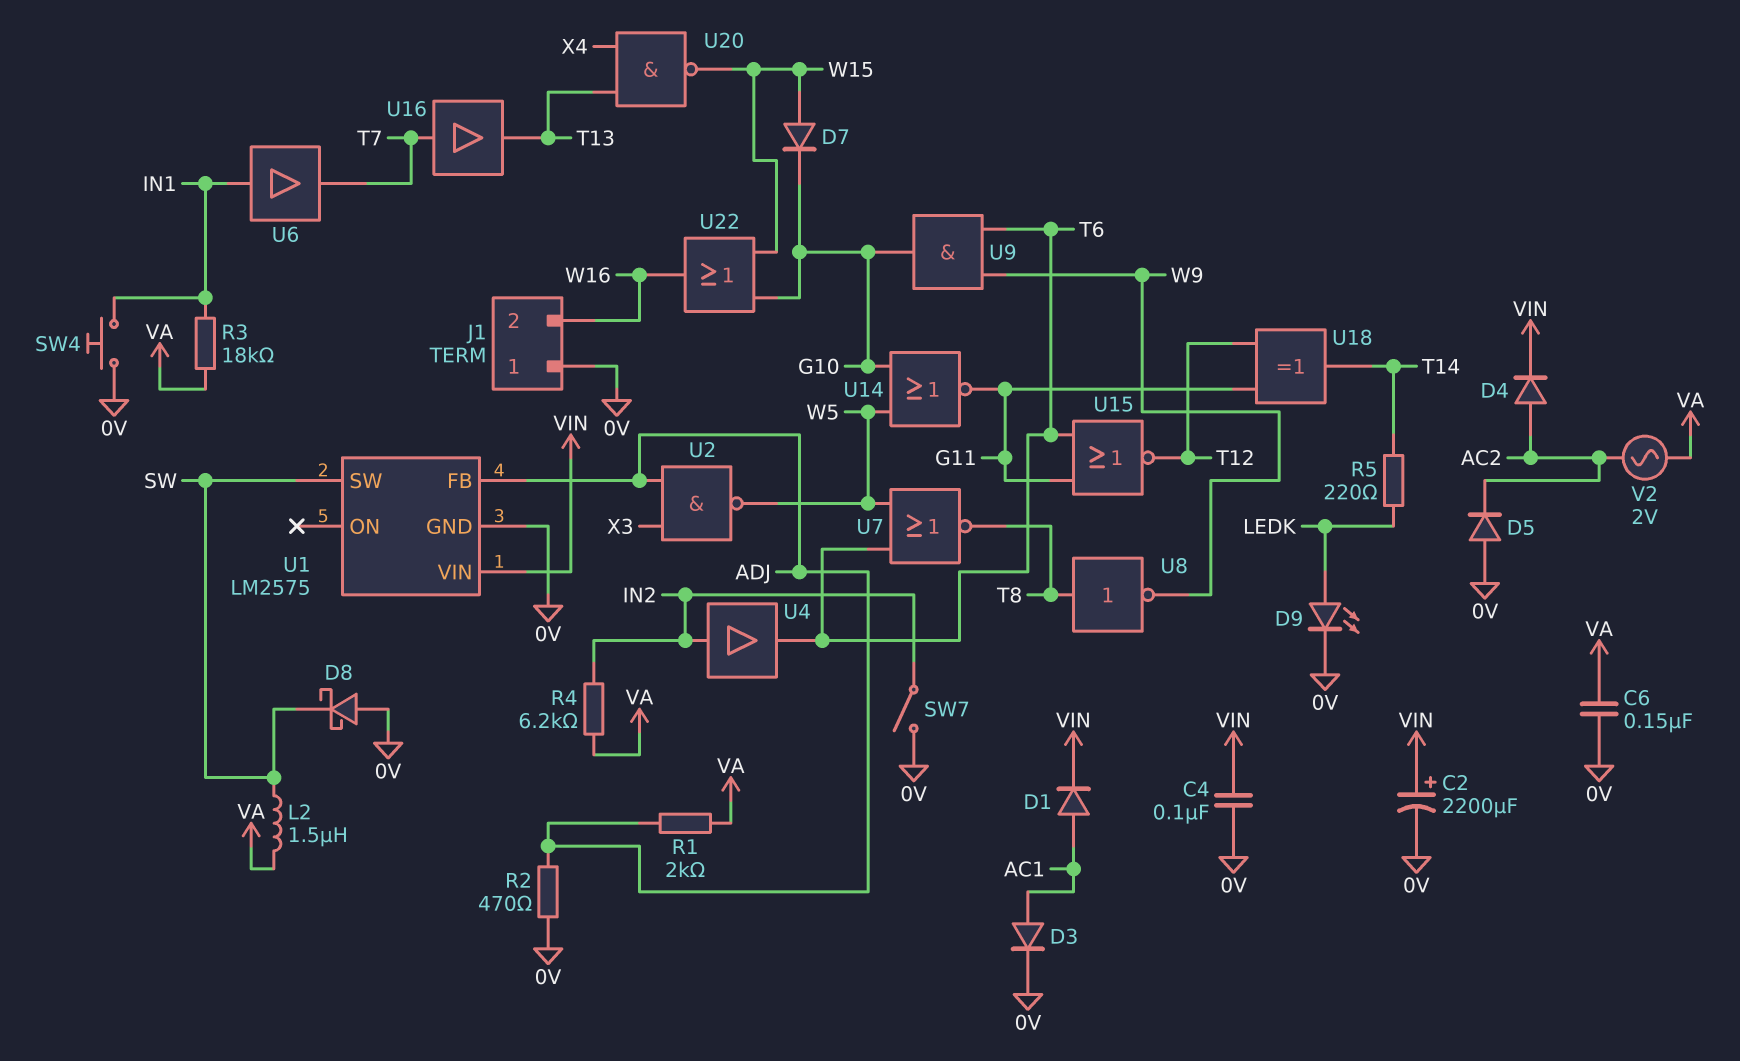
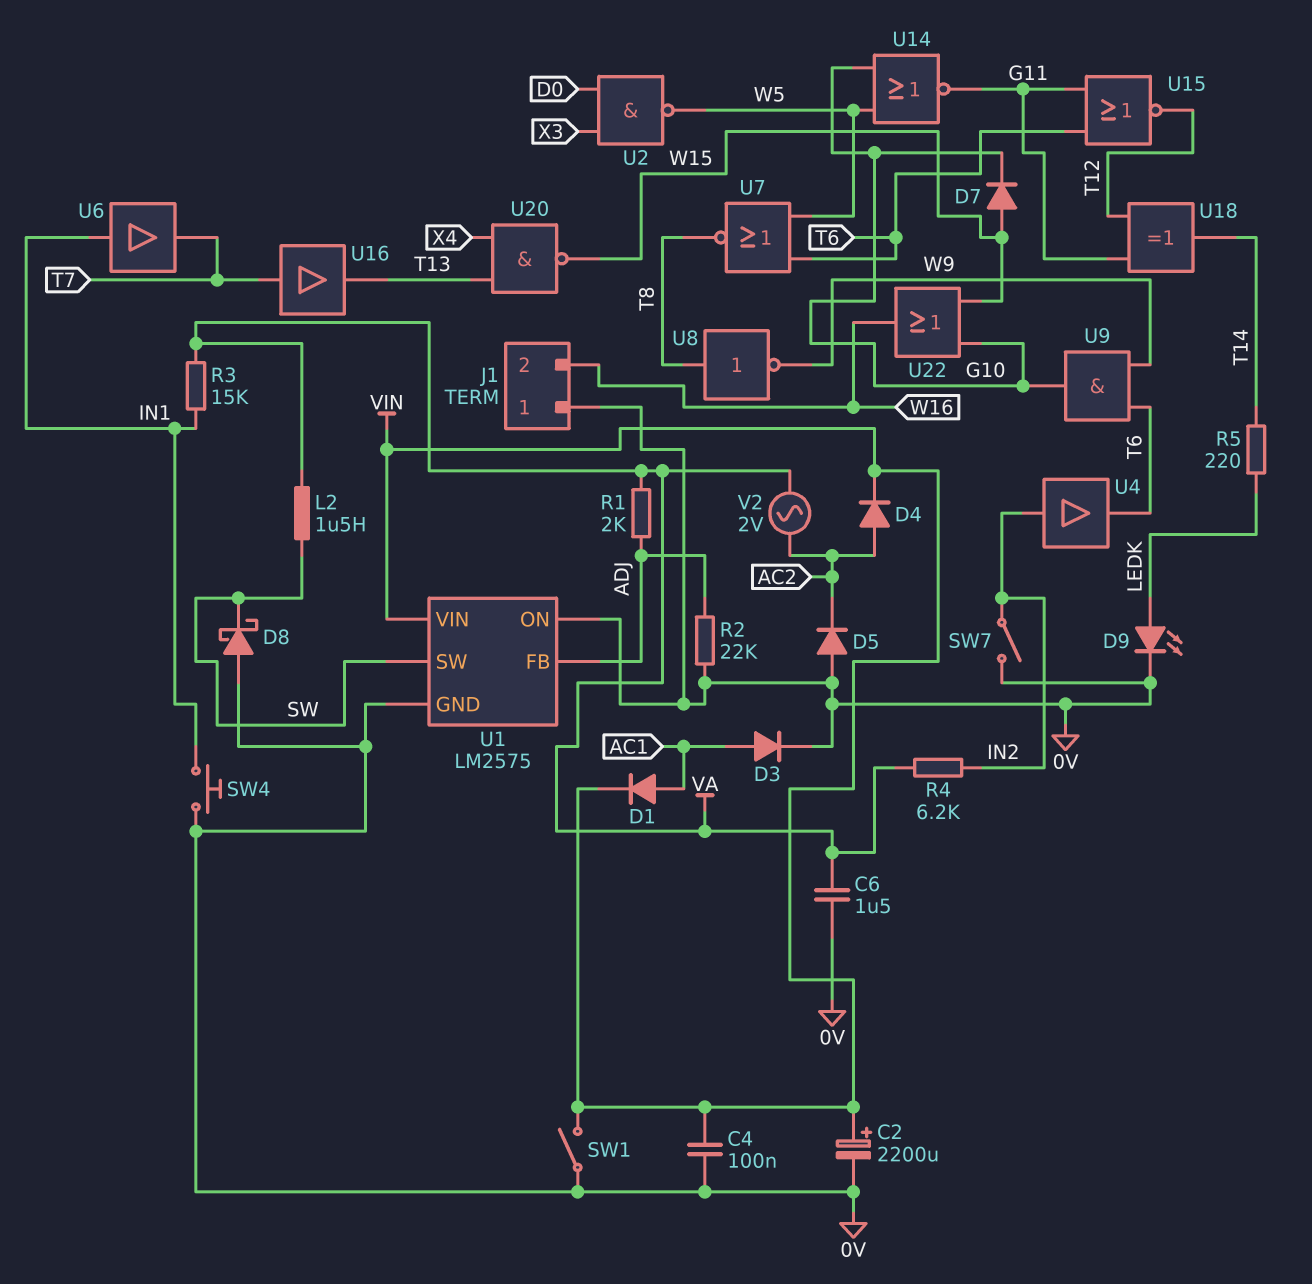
C6: 150nF (0V, VA) -> 1.5uF (0V, VA)
R2: 470 (0V, ADJ) -> 22k (0V, ADJ)
R3: 18k (IN1, VA) -> 15k (IN1, VA)
SW1: none -> switch (0V, VIN)
U1 pin ON: none -> 0V
U2: NAND (in ADJ, in X3, out W5) -> NAND (in D0, in X3, out W5)

